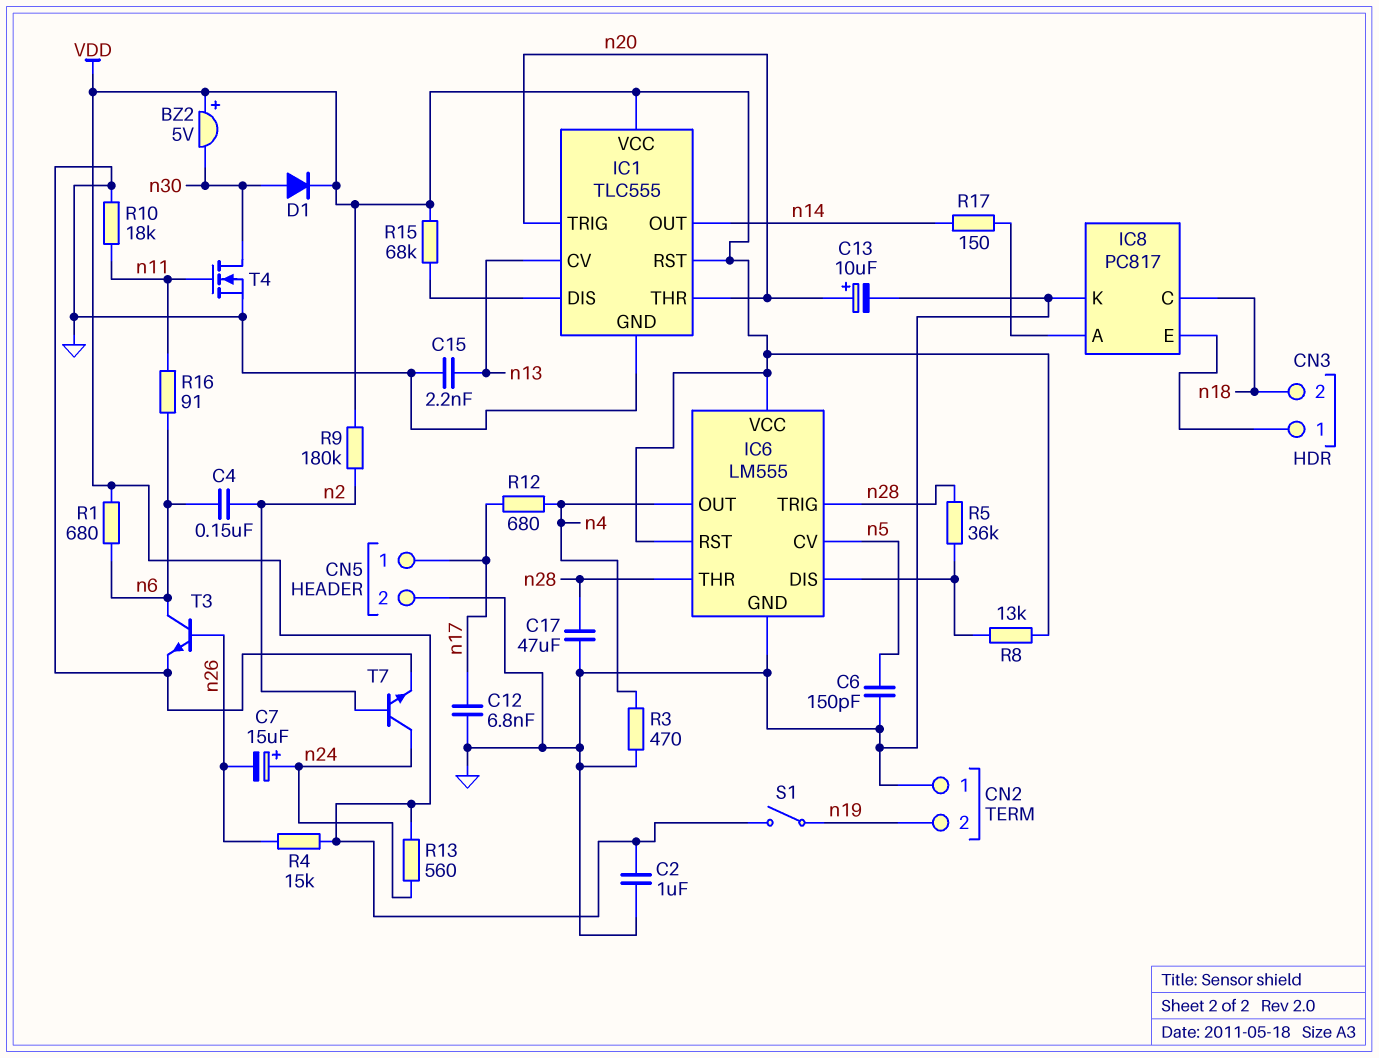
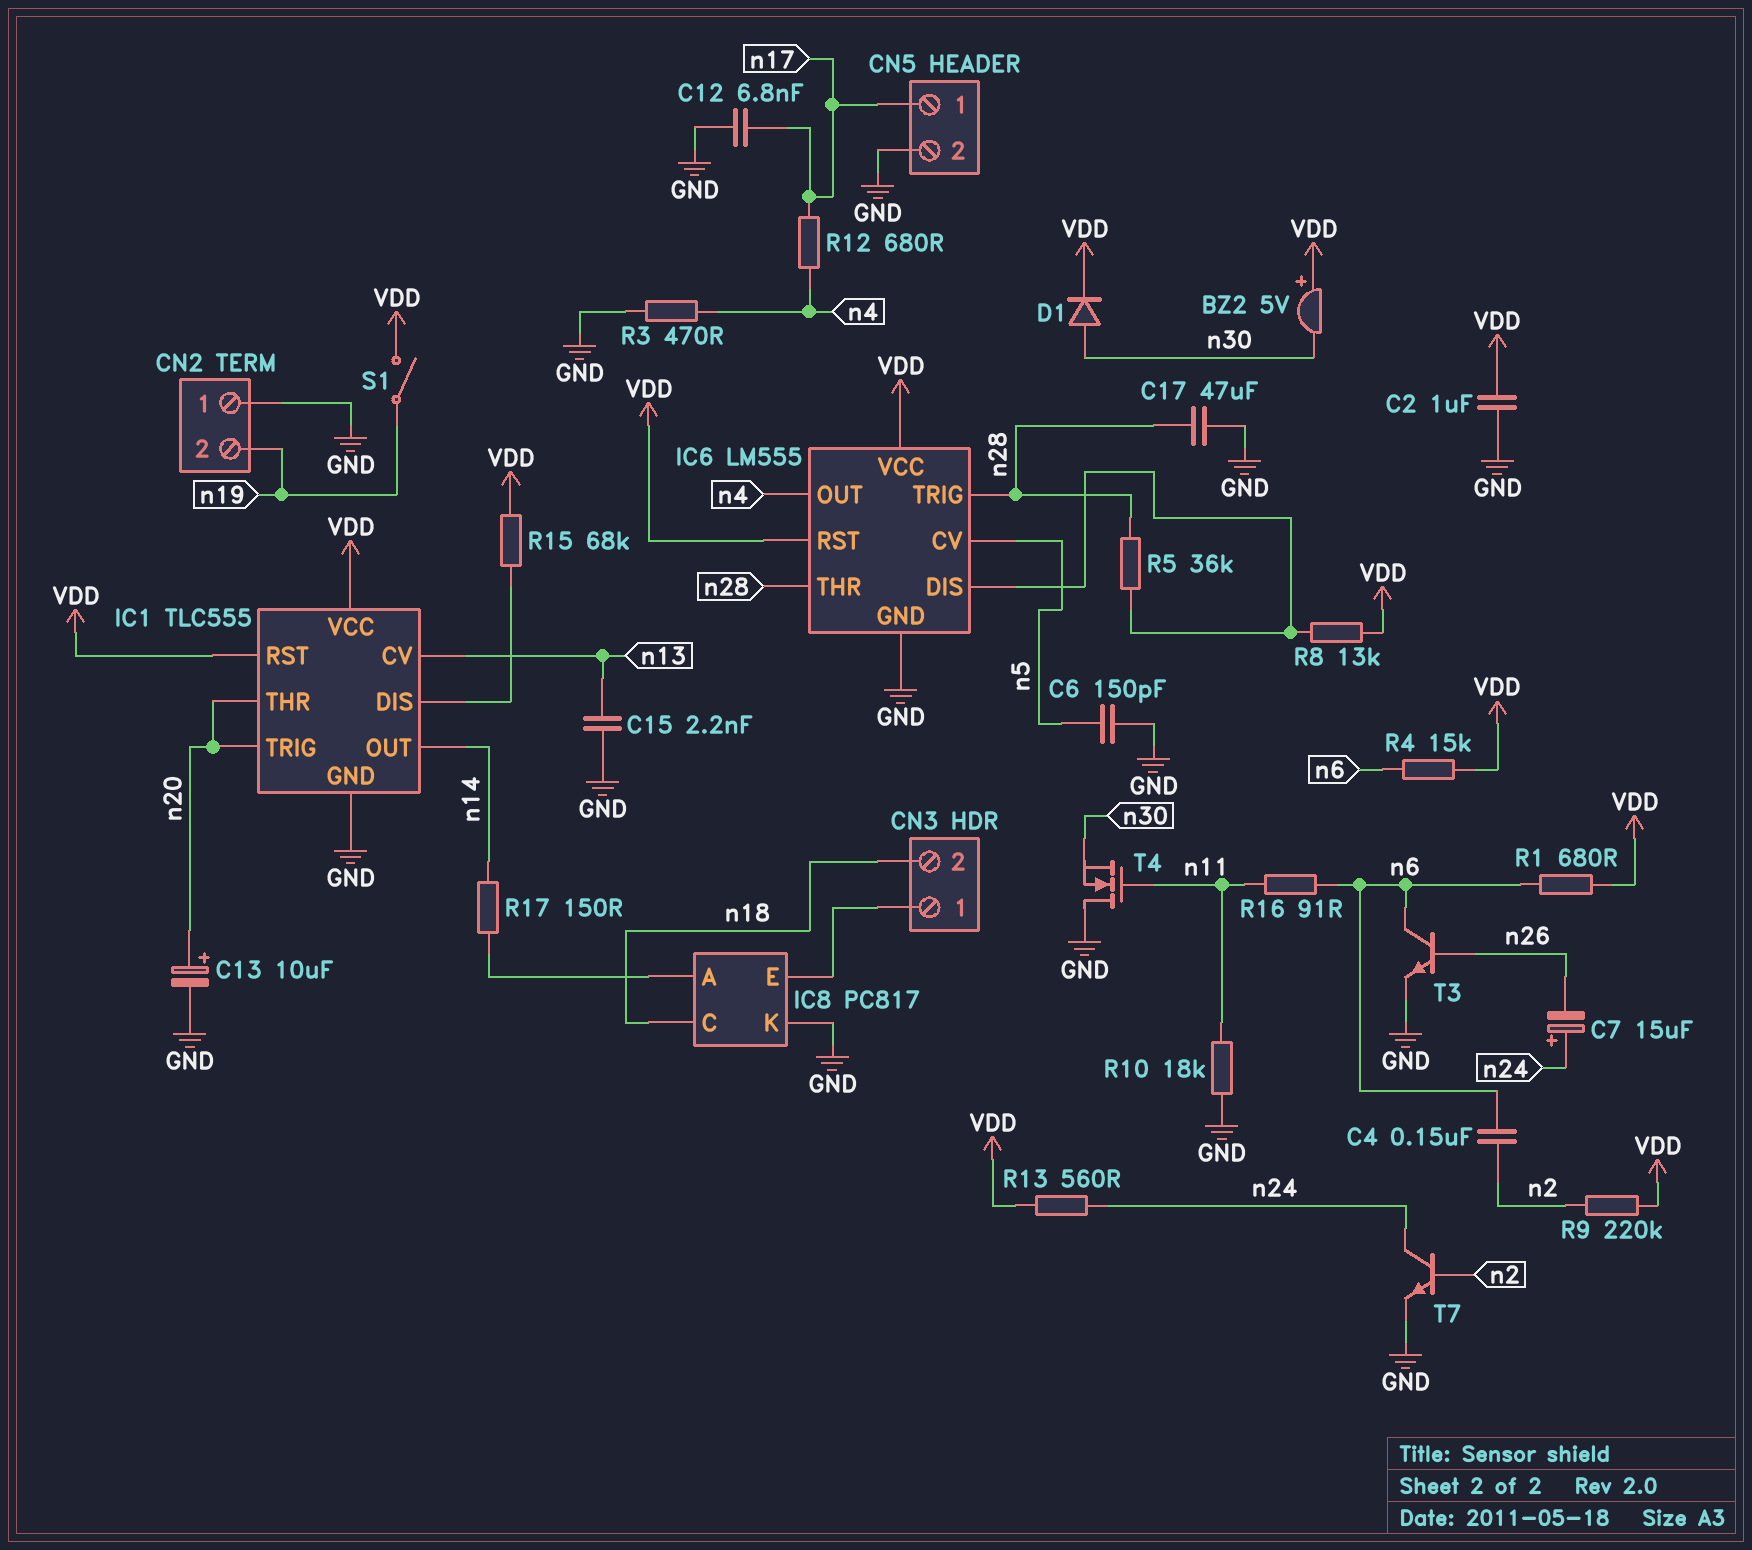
R4: 15k (VDD, n26) -> 15k (VDD, n6)
R9: 180k (VDD, n2) -> 220k (VDD, n2)
T4: NMOS (G n11, D n30, S GND) -> NMOS (G n11, D GND, S n30)

